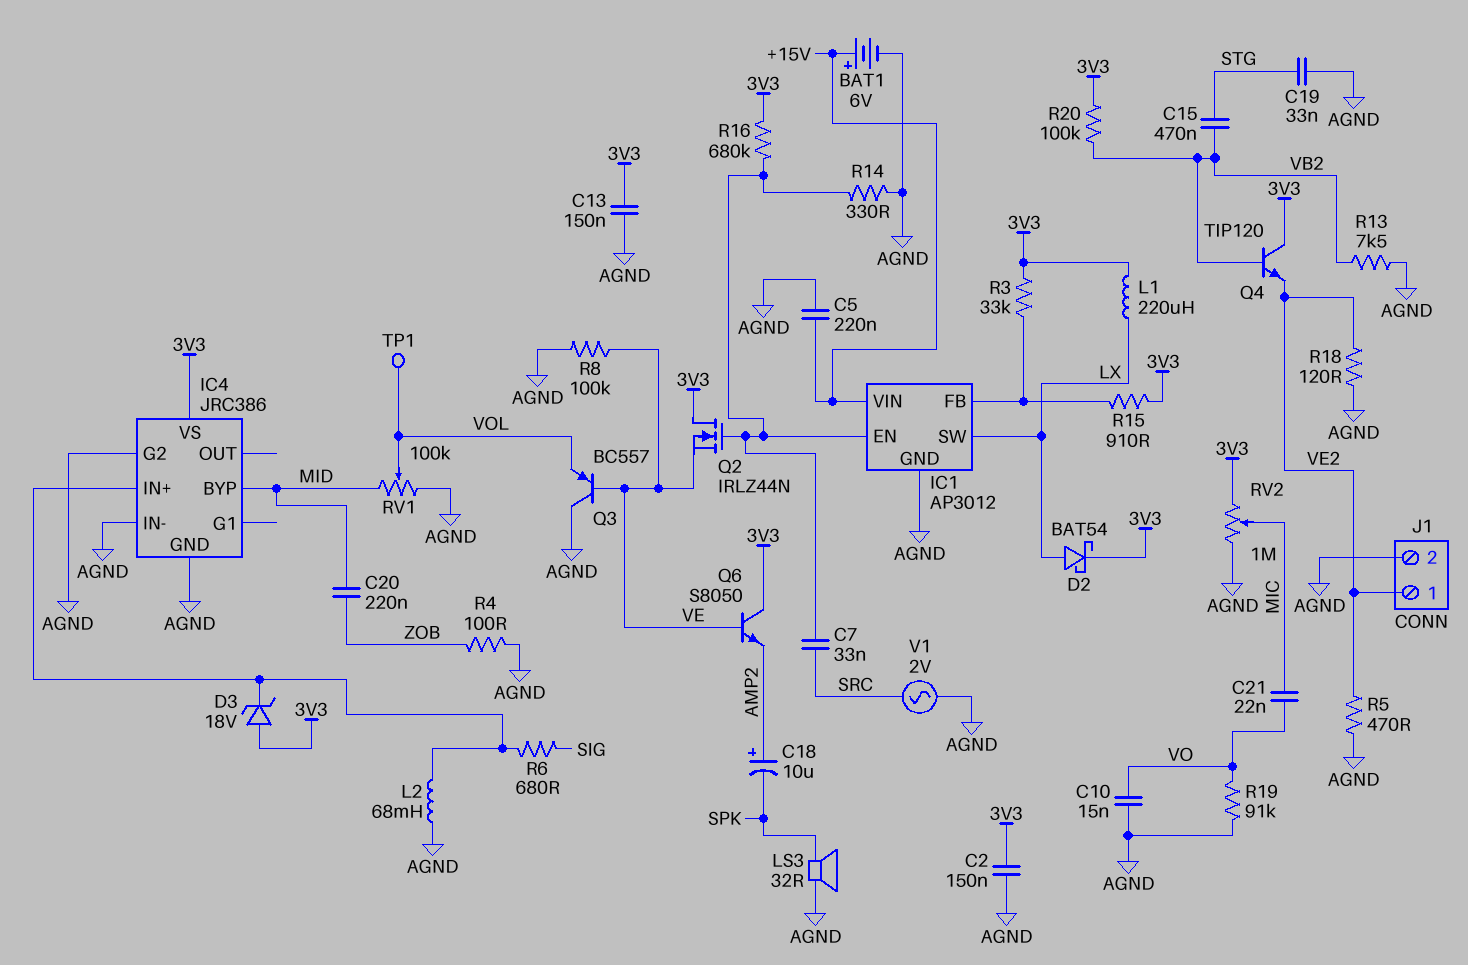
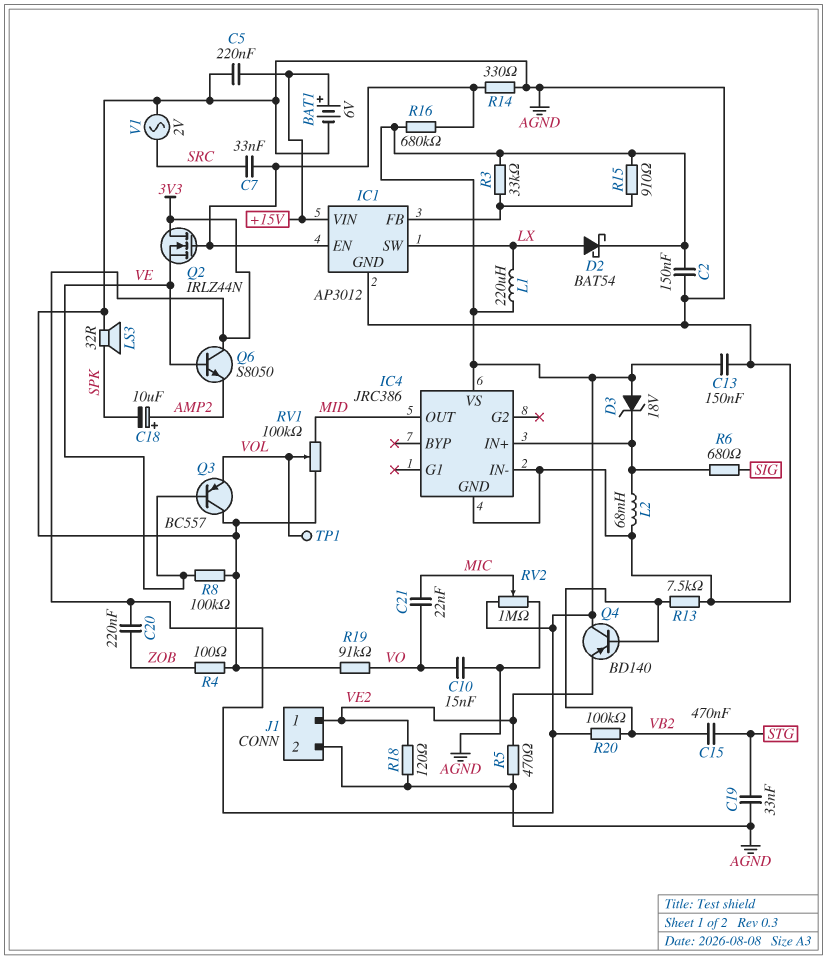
C20: 220nF (MID, ZOB) -> 220nF (3V3, ZOB)
IC4 pin BYP: MID -> none
IC4 pin G2: AGND -> none
IC4 pin OUT: none -> MID
Q4: NPN TIP120 (B VB2, C 3V3, E VE2) -> PNP BD140 (B VB2, C 3V3, E VE2)

